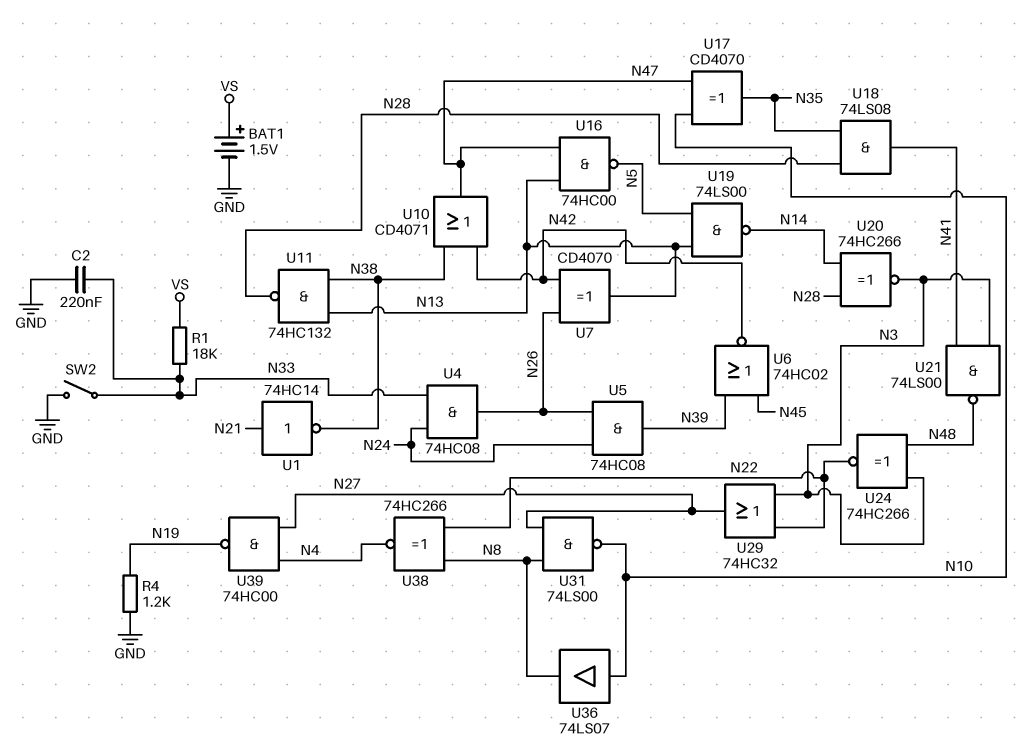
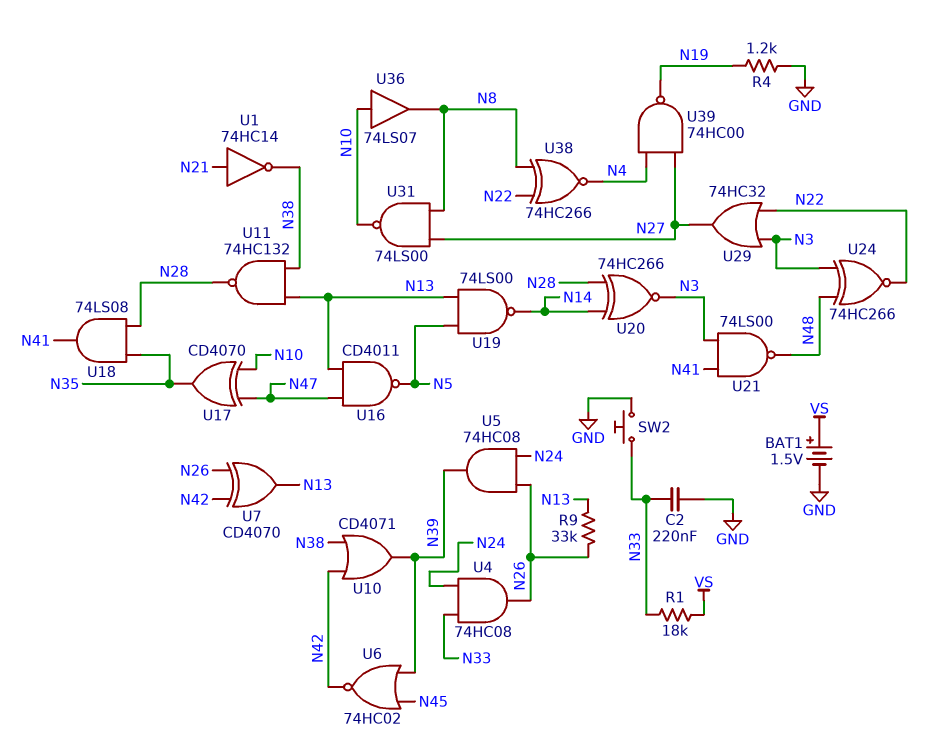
R9: none -> 33k (N13, N26)
SW2: switch (GND, N33) -> button (GND, N33)
U10: OR CD4071 (in N38, in N42, out N47) -> OR CD4071 (in N38, in N42, out N39)
U16: NAND 74HC00 (in N13, in N47, out N5) -> NAND CD4011 (in N13, in N47, out N5)

